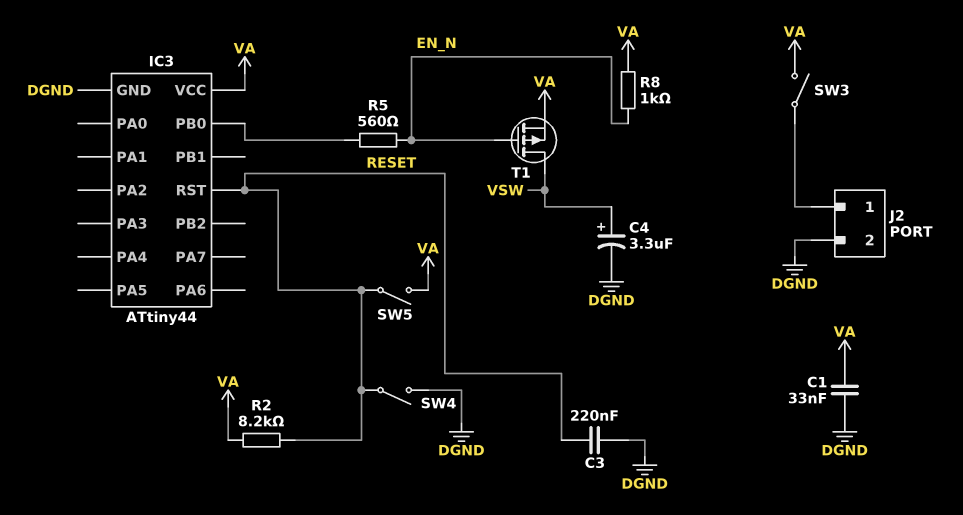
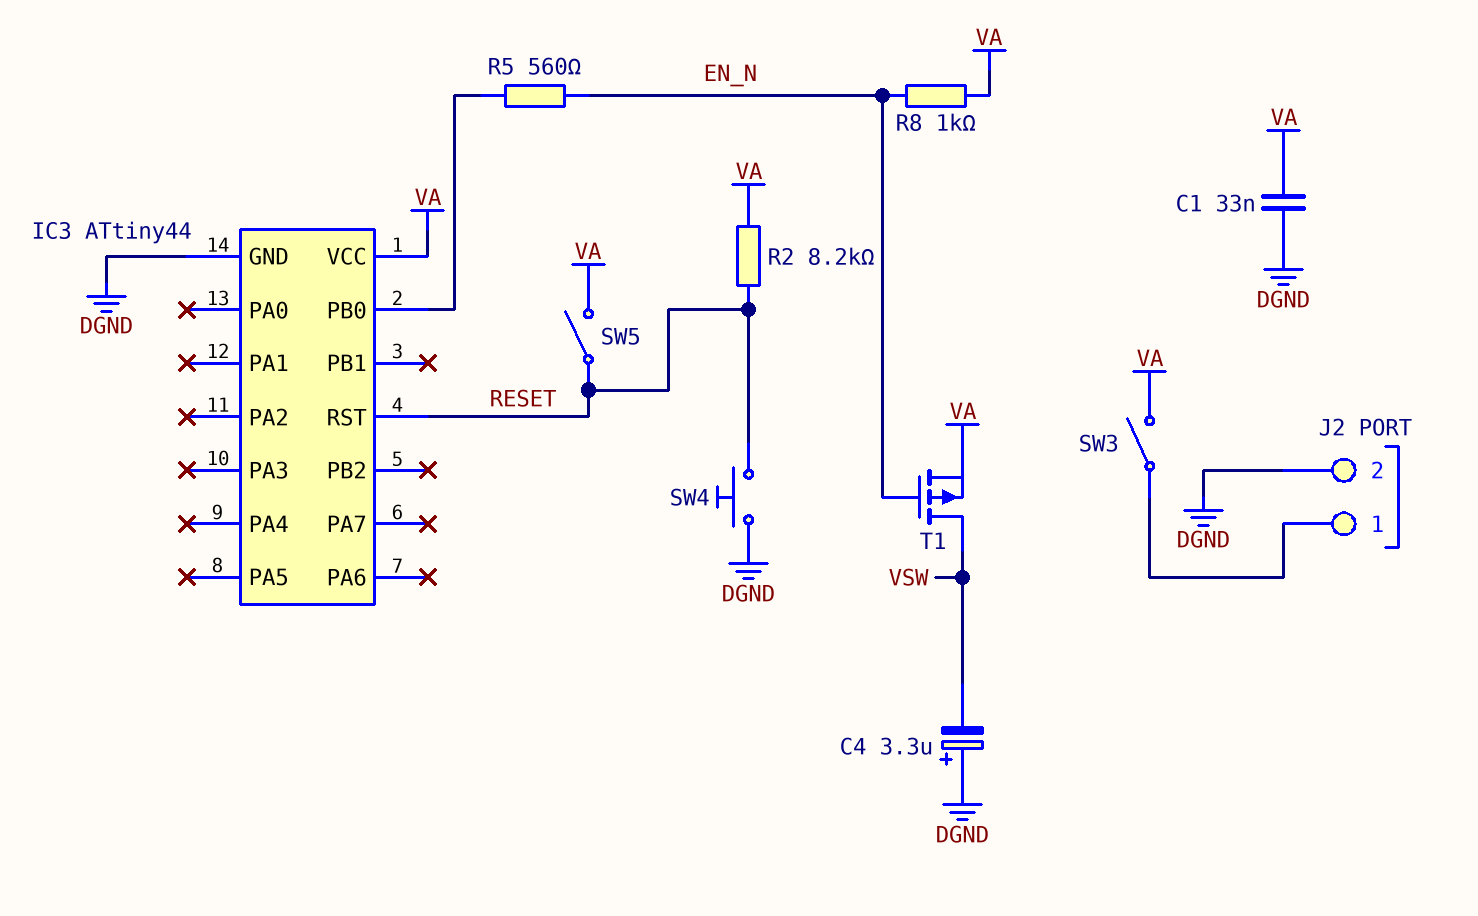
C3: 220nF (DGND, RESET) -> none
C4: 3.3uF (plus VSW, minus DGND) -> 3.3uF (plus DGND, minus VSW)
SW4: switch (DGND, RESET) -> button (DGND, RESET)

